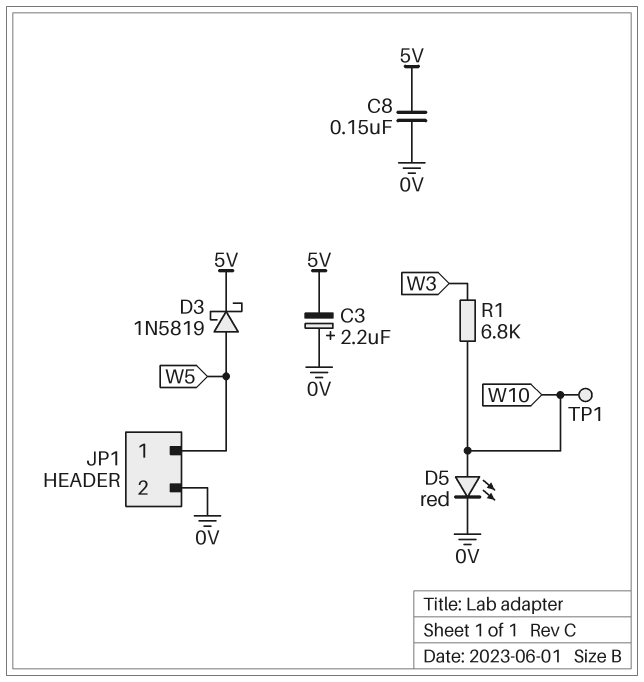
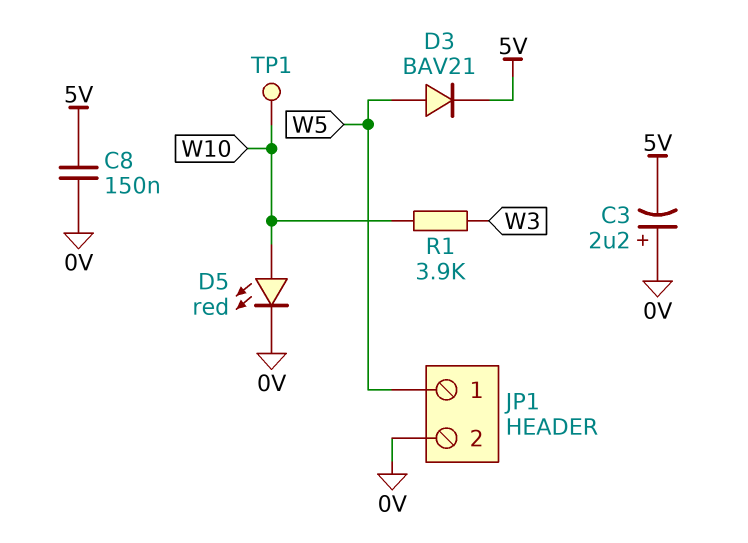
D3: schottky 1N5819 (A W5, K 5V) -> diode BAV21 (A W5, K 5V)
R1: 6.8k (W3, W10) -> 3.9k (W3, W10)

